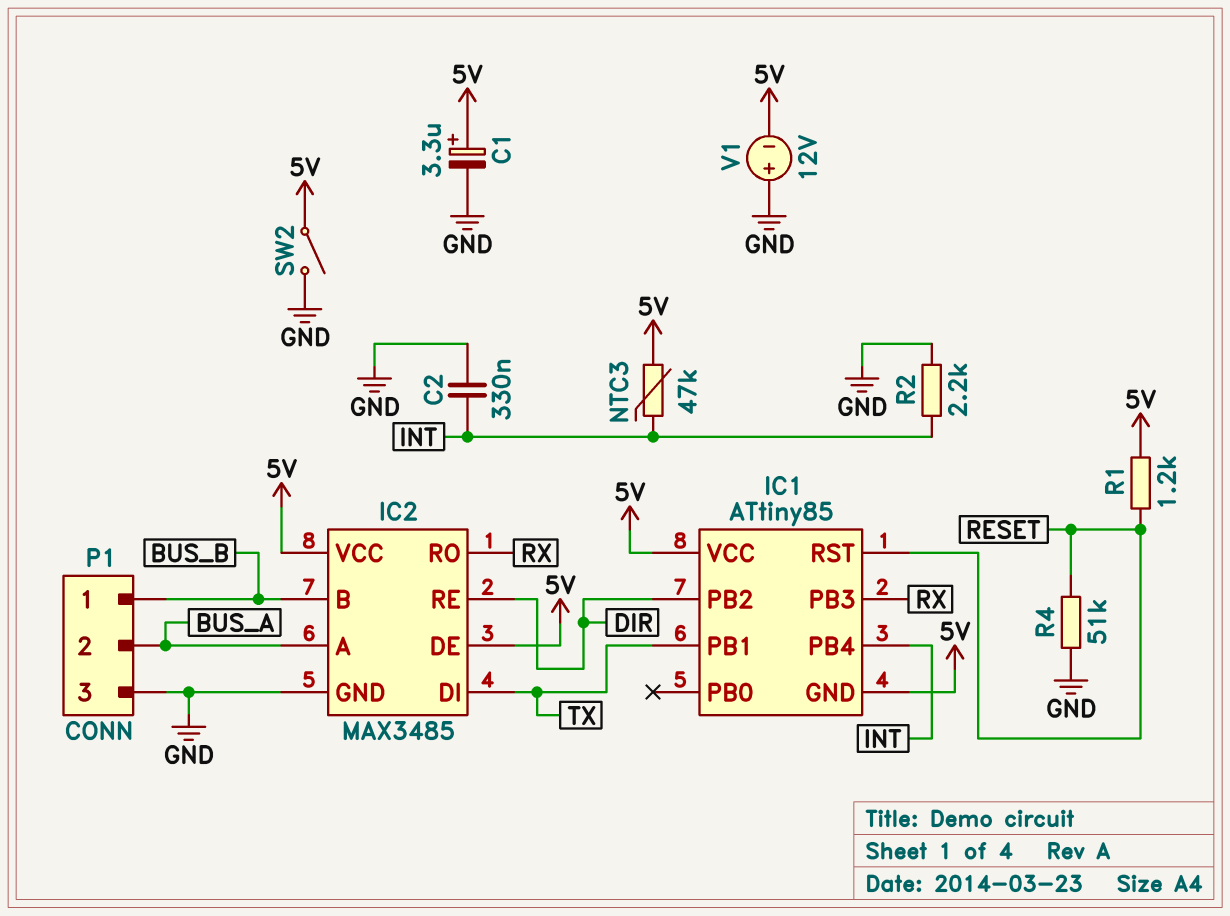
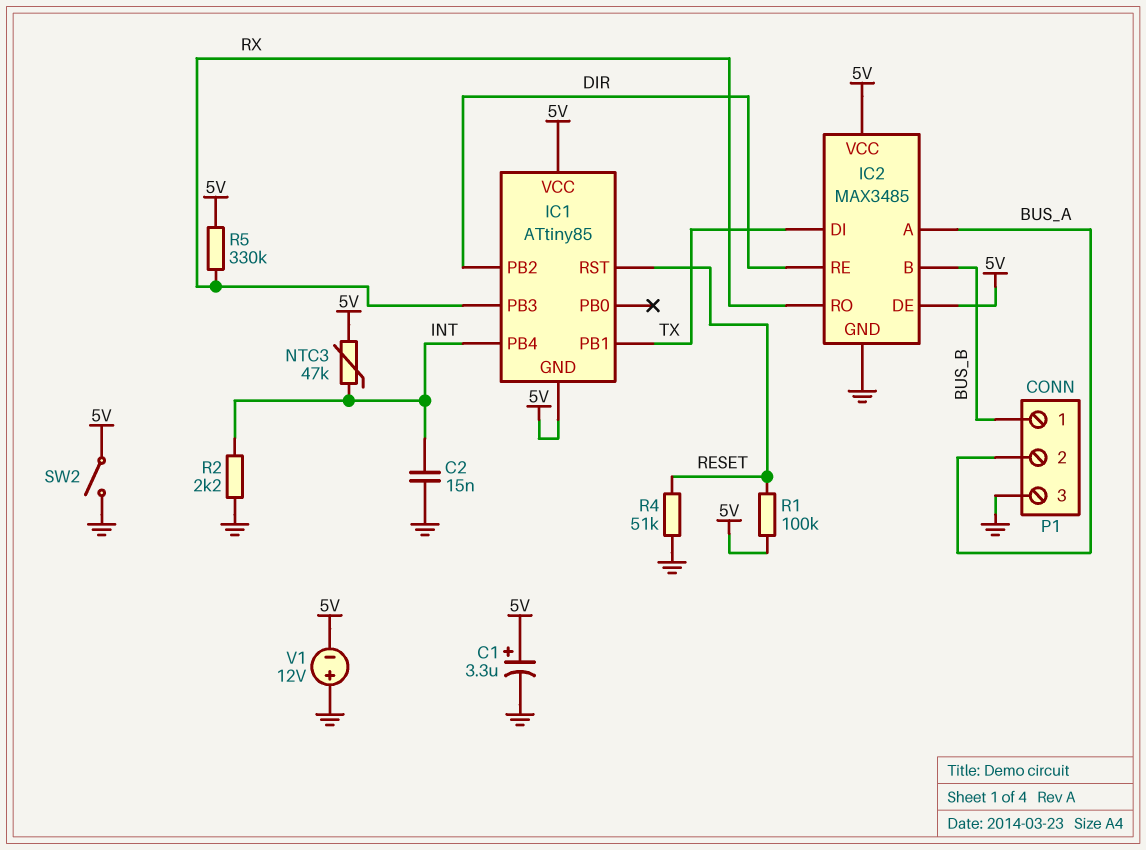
C2: 330nF (GND, INT) -> 15nF (GND, INT)
R1: 1.2k (5V, RESET) -> 100k (5V, RESET)
R5: none -> 330k (5V, RX)

